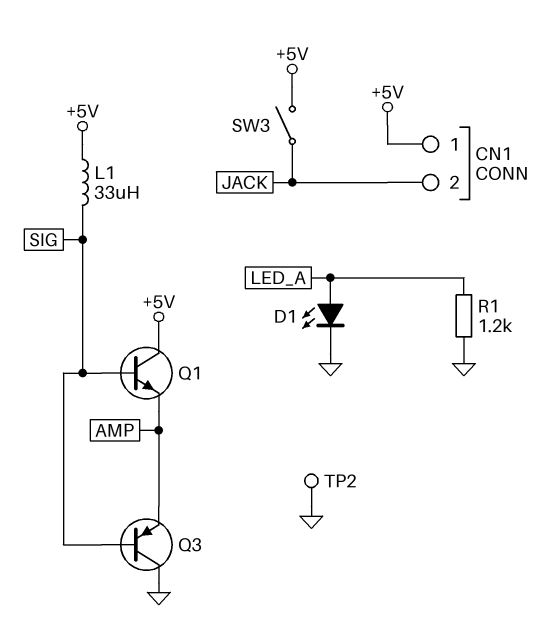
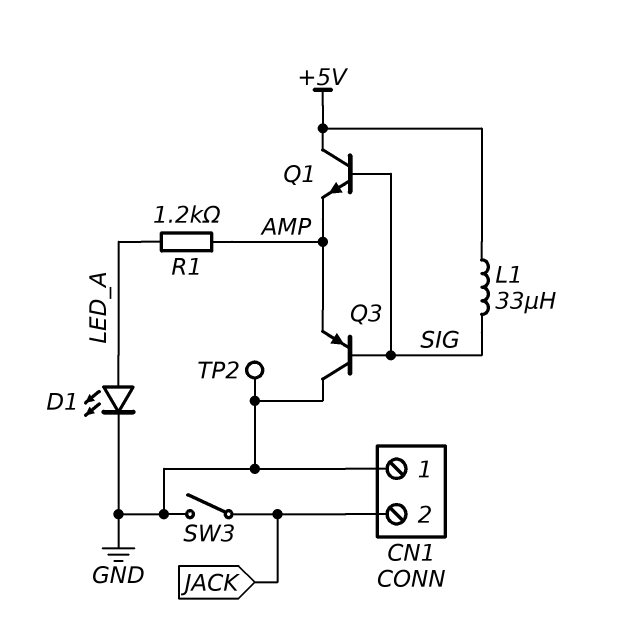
CN1 pin 1: +5V -> GND
R1: 1.2k (GND, LED_A) -> 1.2k (AMP, LED_A)
SW3: switch (+5V, JACK) -> switch (GND, JACK)

